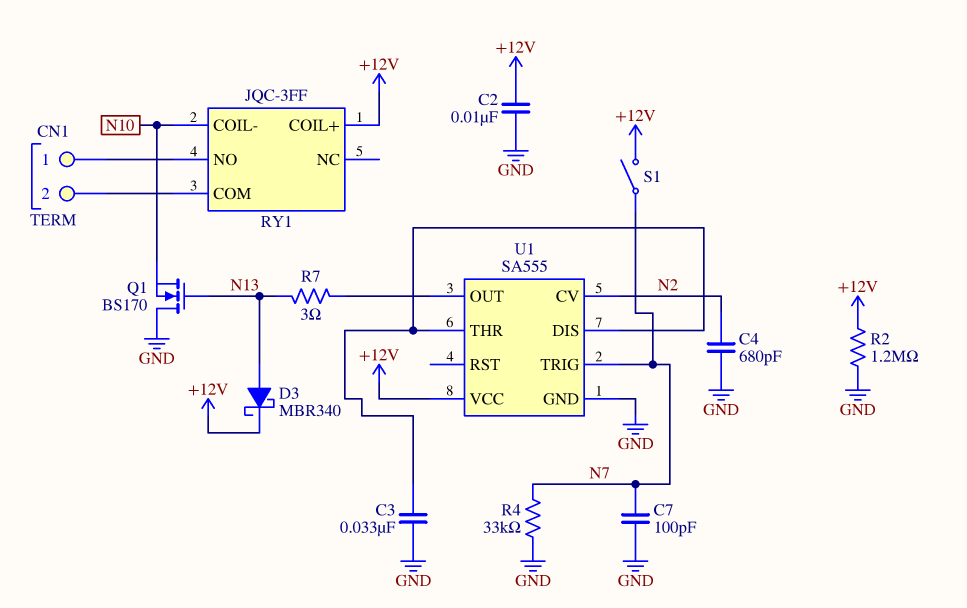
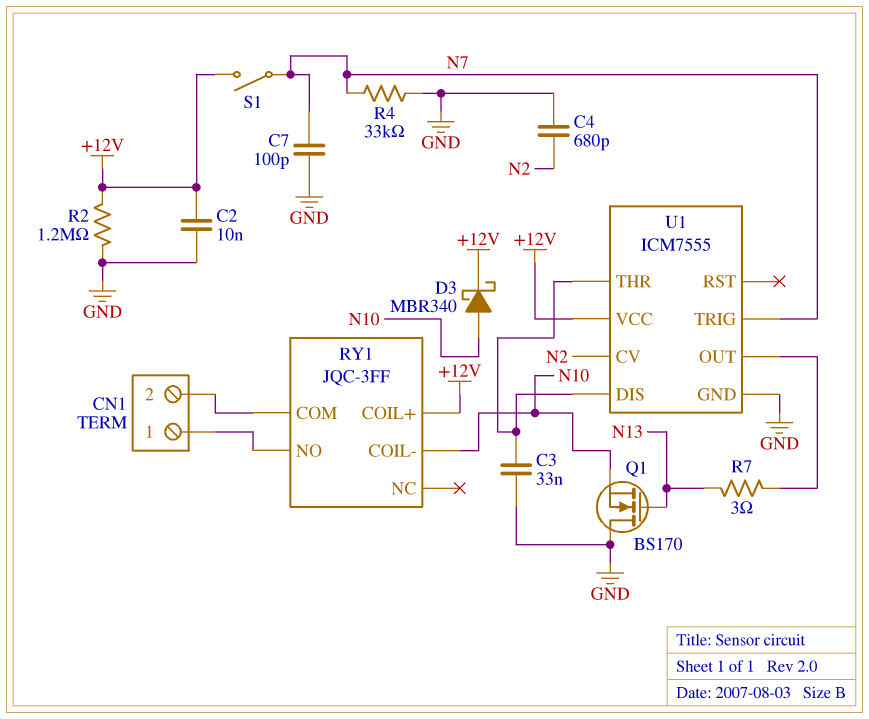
D3: schottky MBR340 (A N13, K +12V) -> schottky MBR340 (A N10, K +12V)
U1: SA555 -> ICM7555

